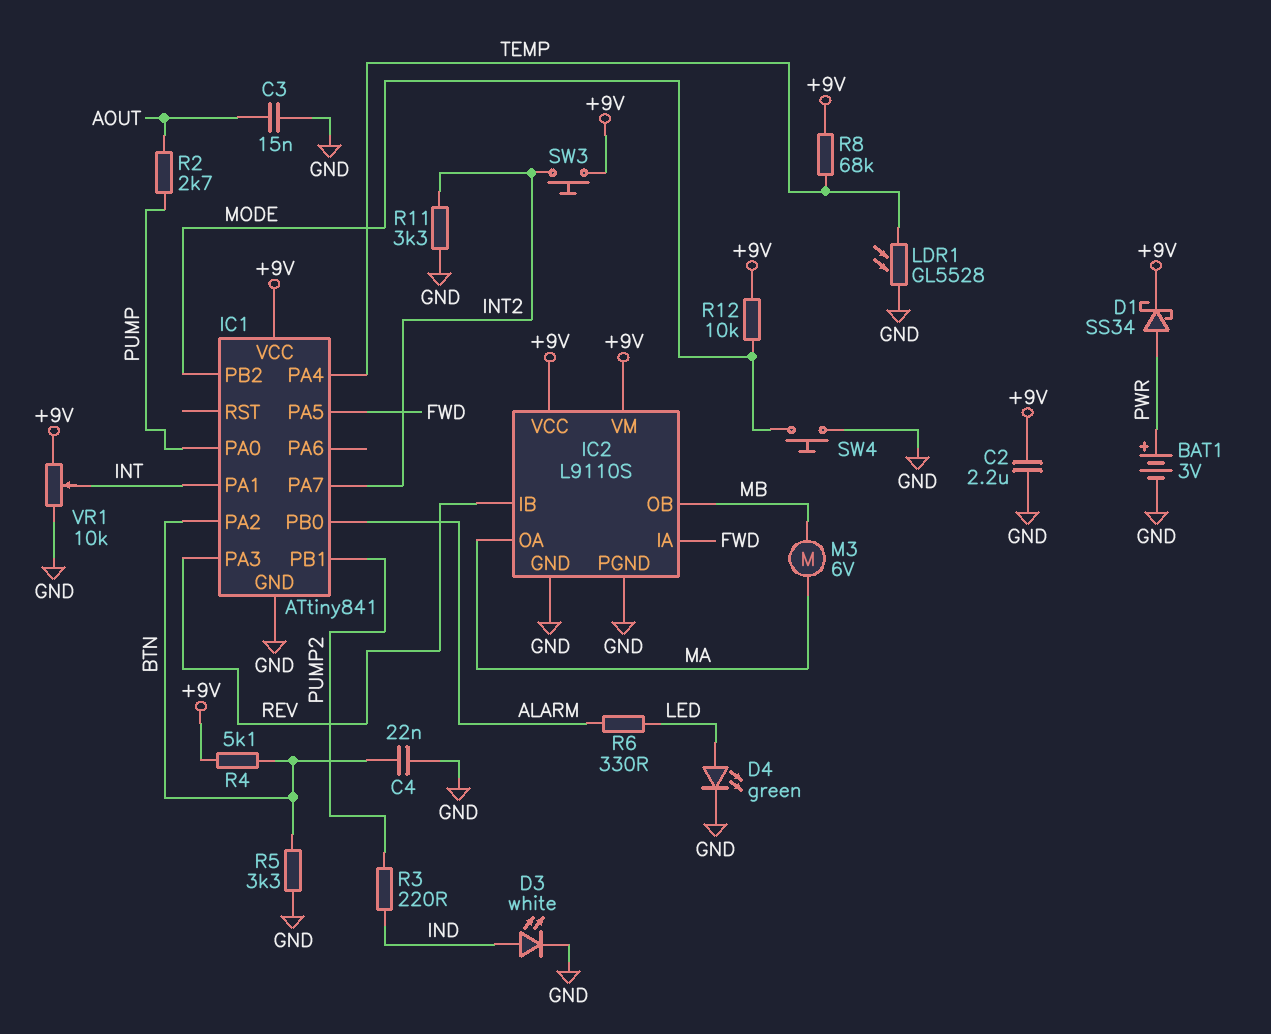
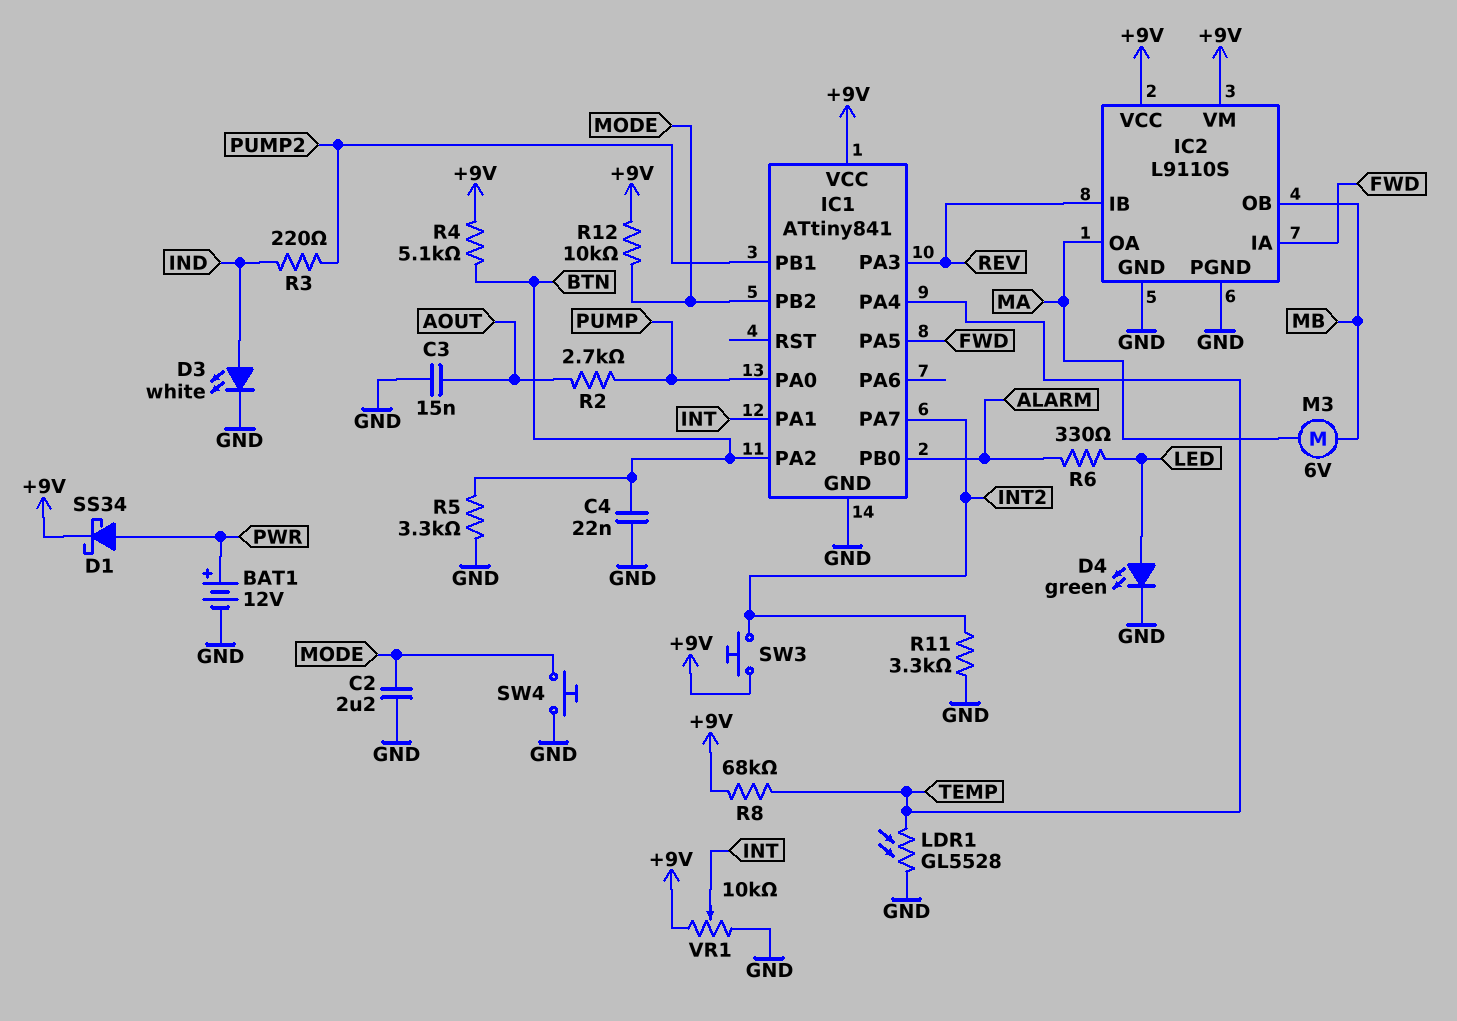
BAT1: 3V (plus PWR, minus GND) -> 12V (plus PWR, minus GND)
C2: 2.2uF (+9V, GND) -> 2.2uF (GND, MODE)

